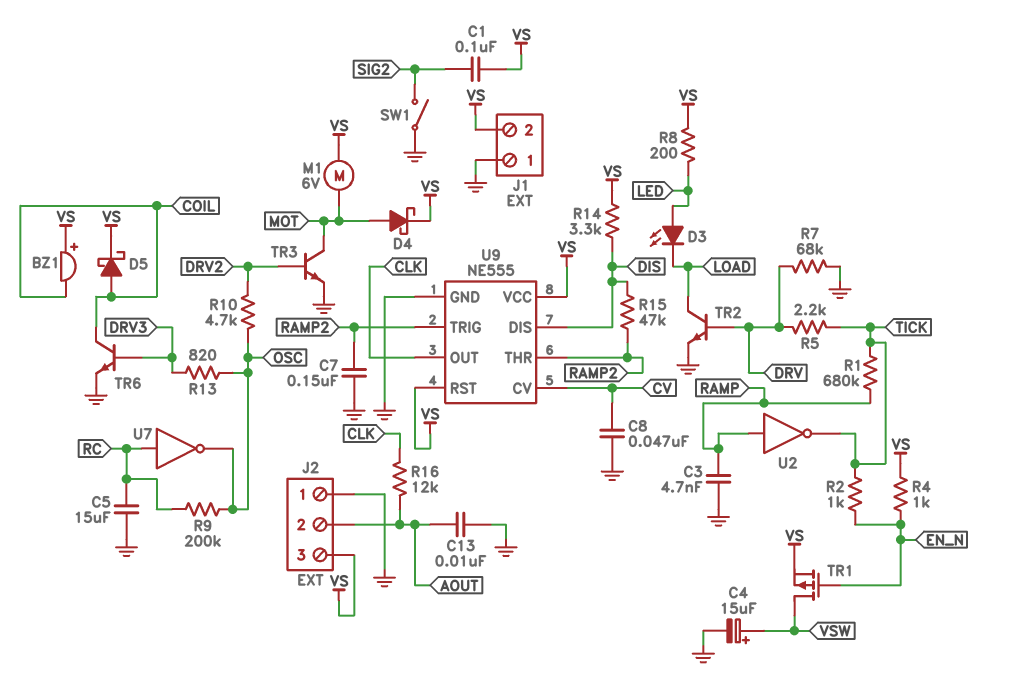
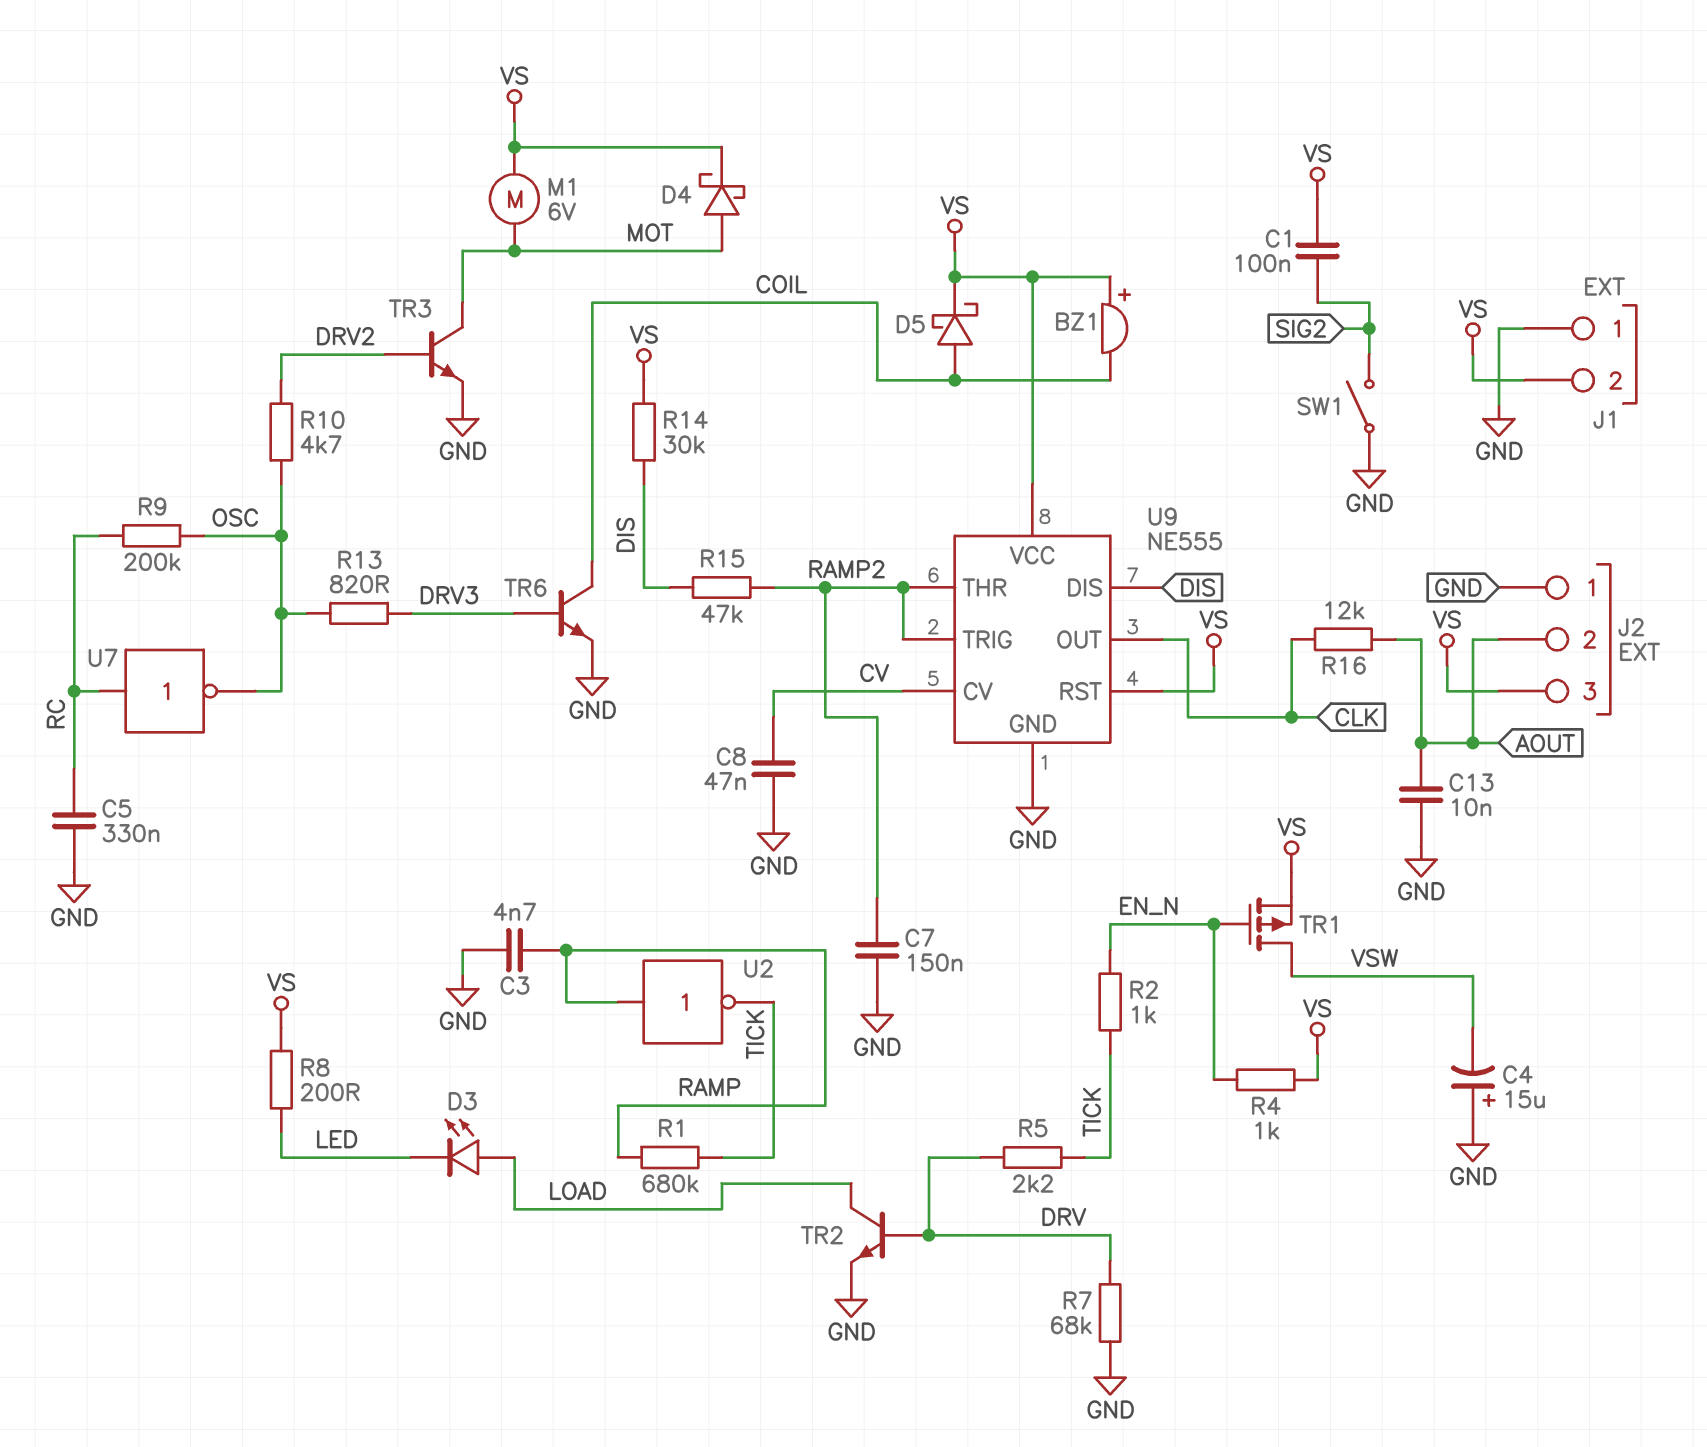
C4: 15uF (plus VSW, minus GND) -> 15uF (plus GND, minus VSW)
C5: 15uF (GND, RC) -> 330nF (GND, RC)
D3: LED (A LED, K LOAD) -> LED (A LOAD, K LED)
R14: 3.3k (DIS, VS) -> 30k (DIS, VS)

